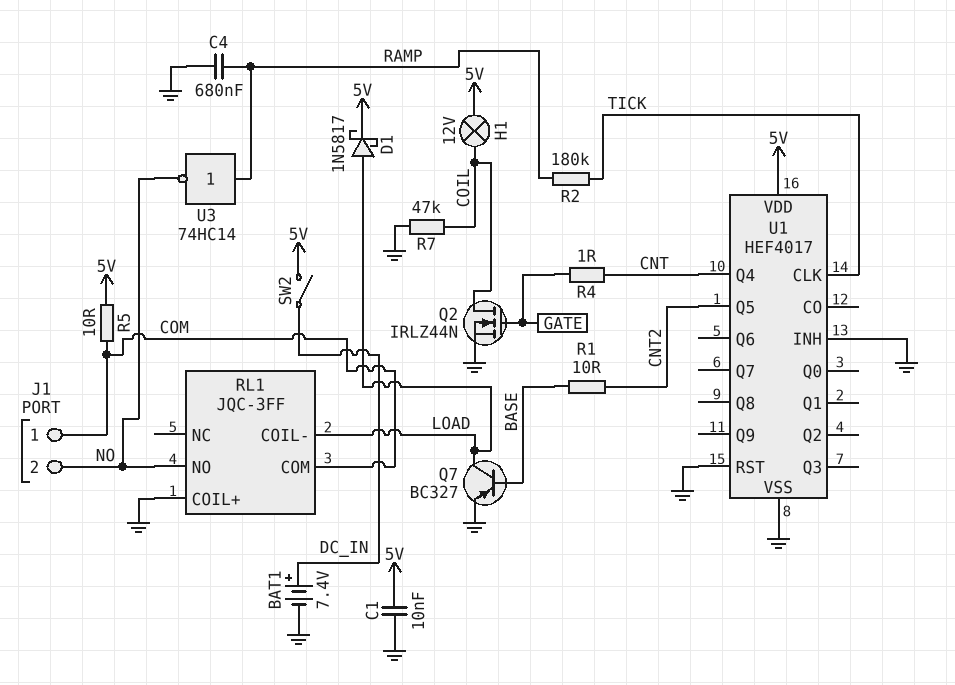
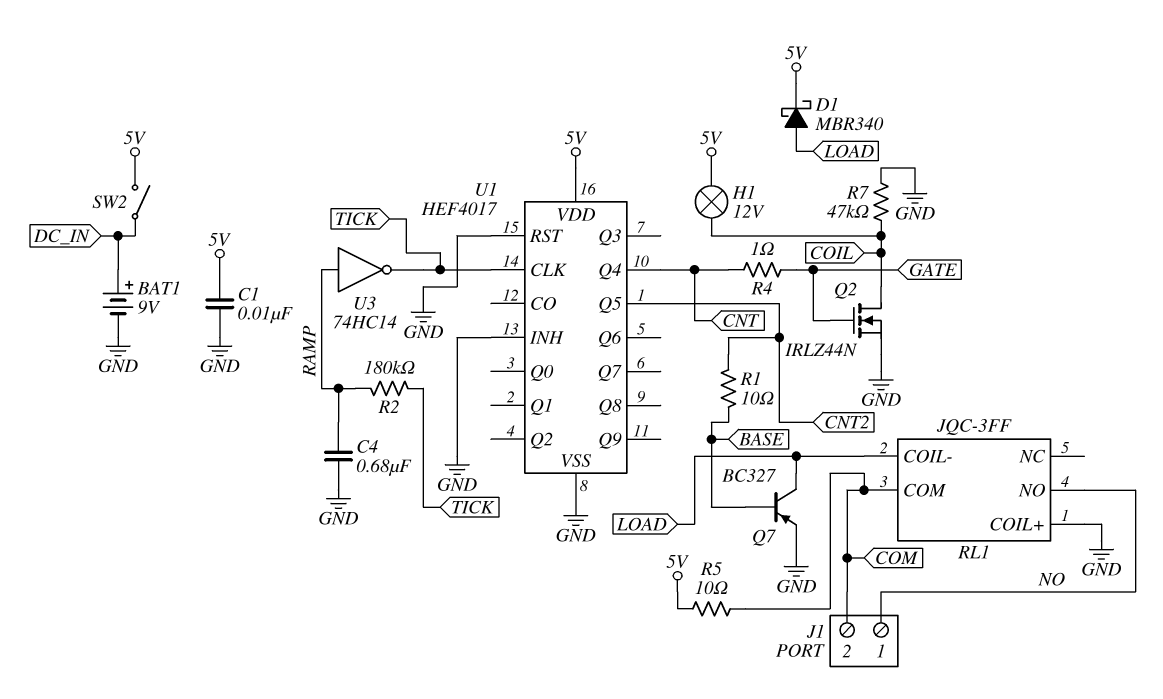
BAT1: 7.4V (plus DC_IN, minus GND) -> 9V (plus DC_IN, minus GND)
D1: schottky 1N5817 (A LOAD, K 5V) -> schottky MBR340 (A LOAD, K 5V)
J1 pin 1: COM -> NO
J1 pin 2: NO -> COM
U3: NOT 74HC14 (in RAMP, out NO) -> NOT 74HC14 (in RAMP, out TICK)

